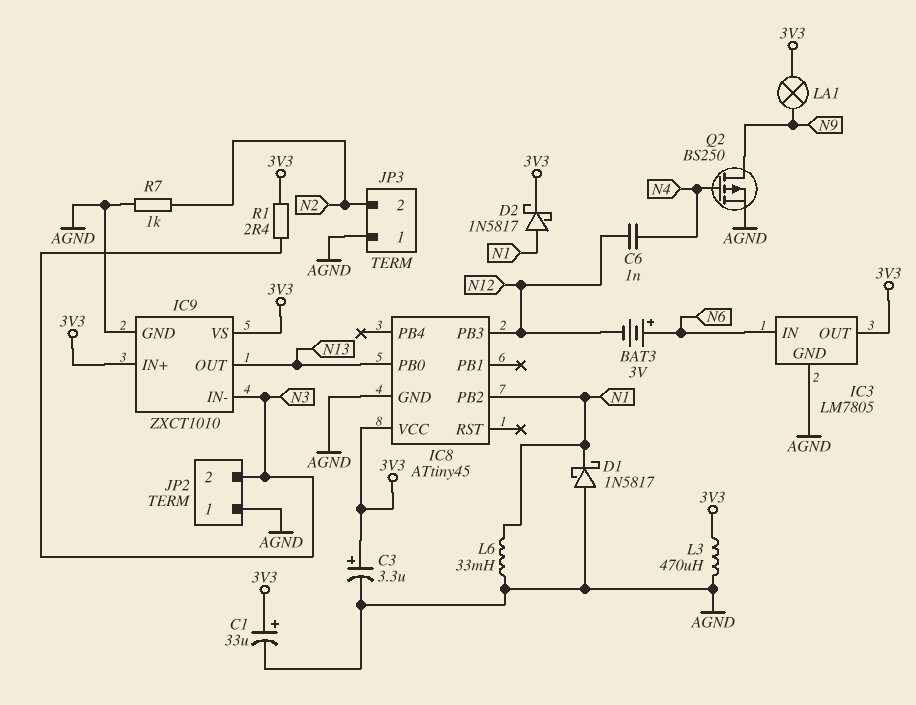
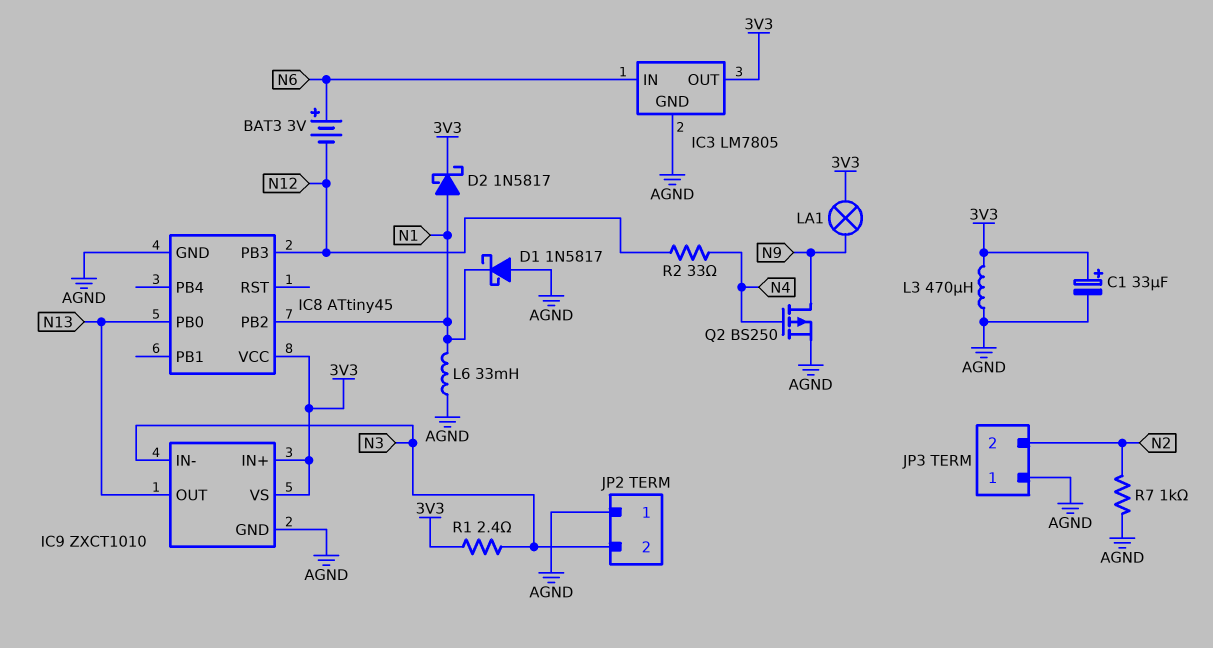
C3: 3.3uF (plus 3V3, minus AGND) -> none
C6: 1nF (N4, N12) -> none
R2: none -> 33 (N4, N12)

